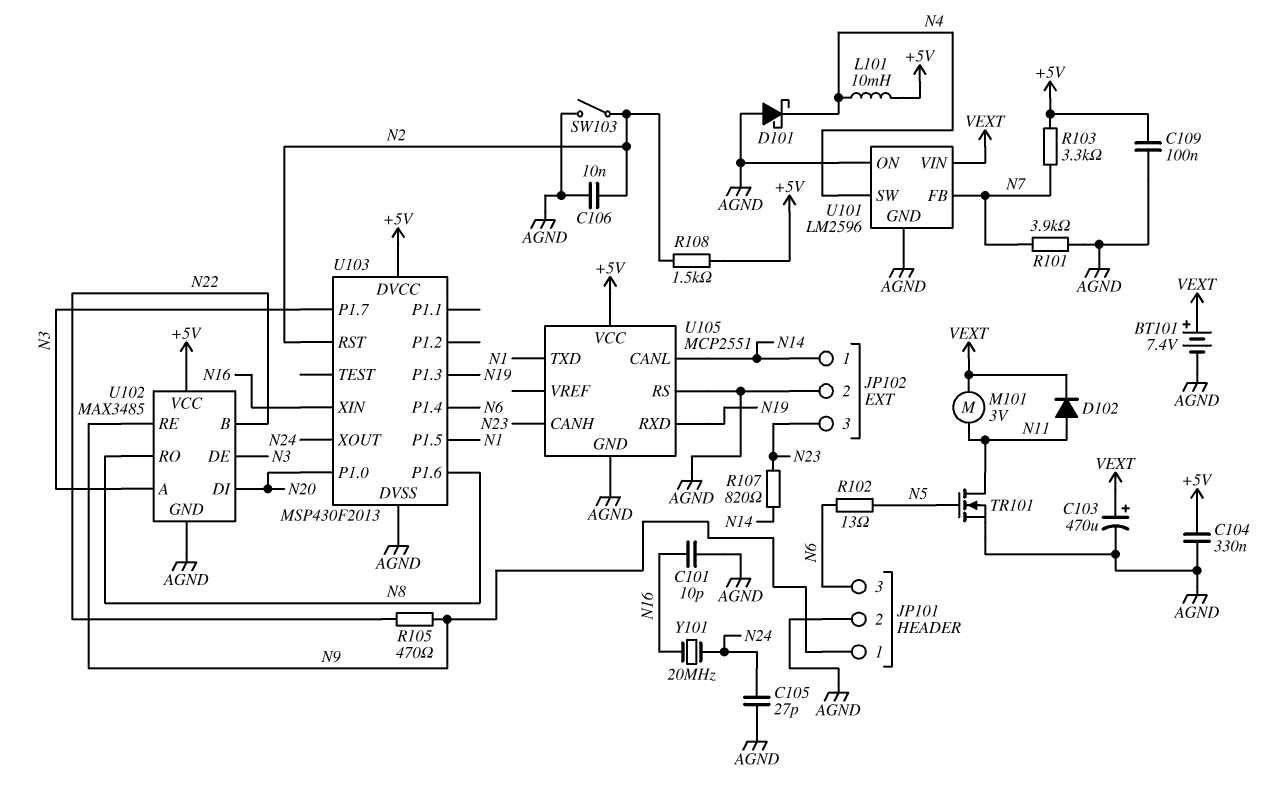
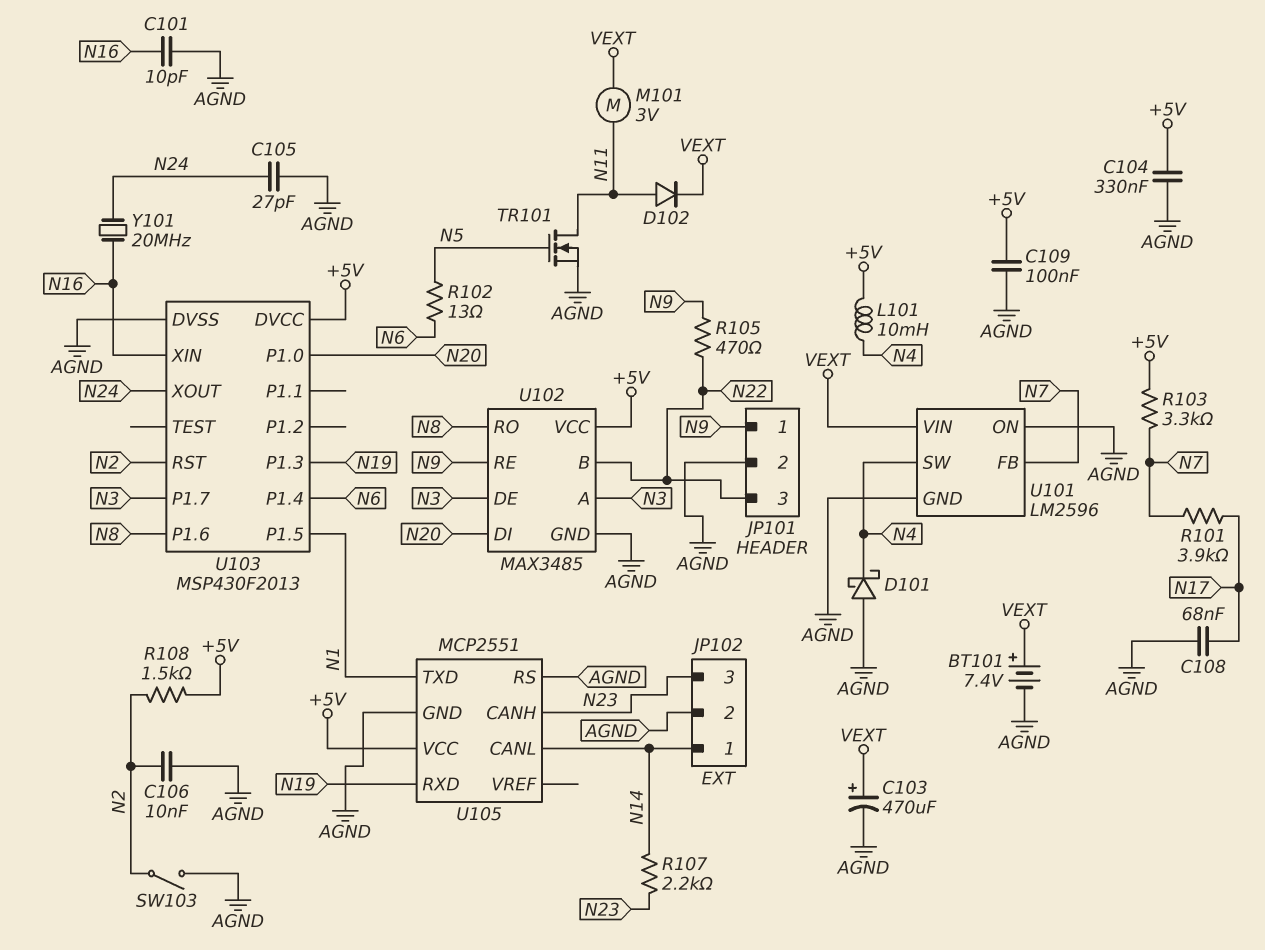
C108: none -> 68nF (AGND, N17)
JP101 pin 3: N6 -> N22
R101: 3.9k (AGND, N7) -> 3.9k (N7, N17)
R107: 820 (N14, N23) -> 2.2k (N14, N23)

